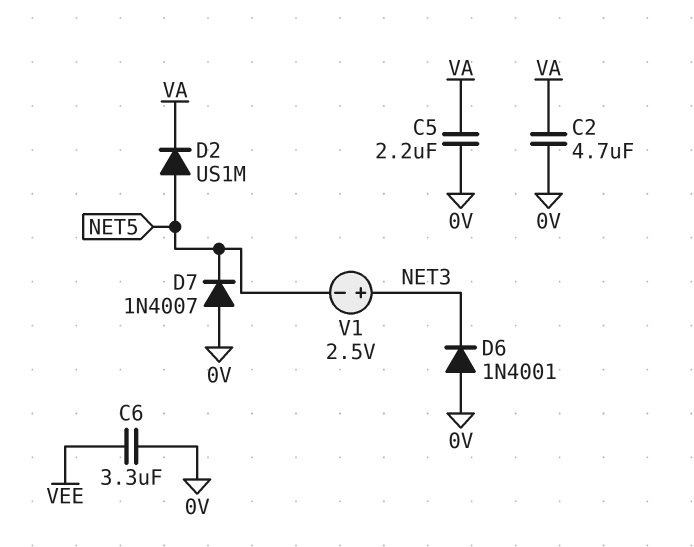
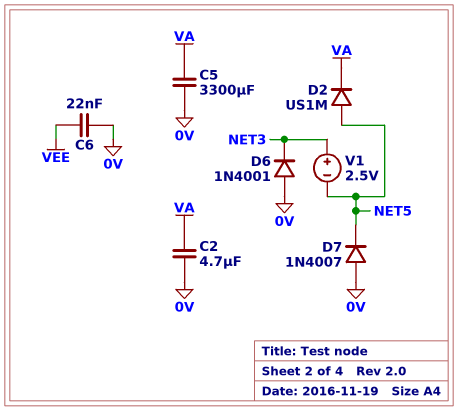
C5: 2.2uF (0V, VA) -> 3300uF (0V, VA)
C6: 3.3uF (0V, VEE) -> 22nF (0V, VEE)

